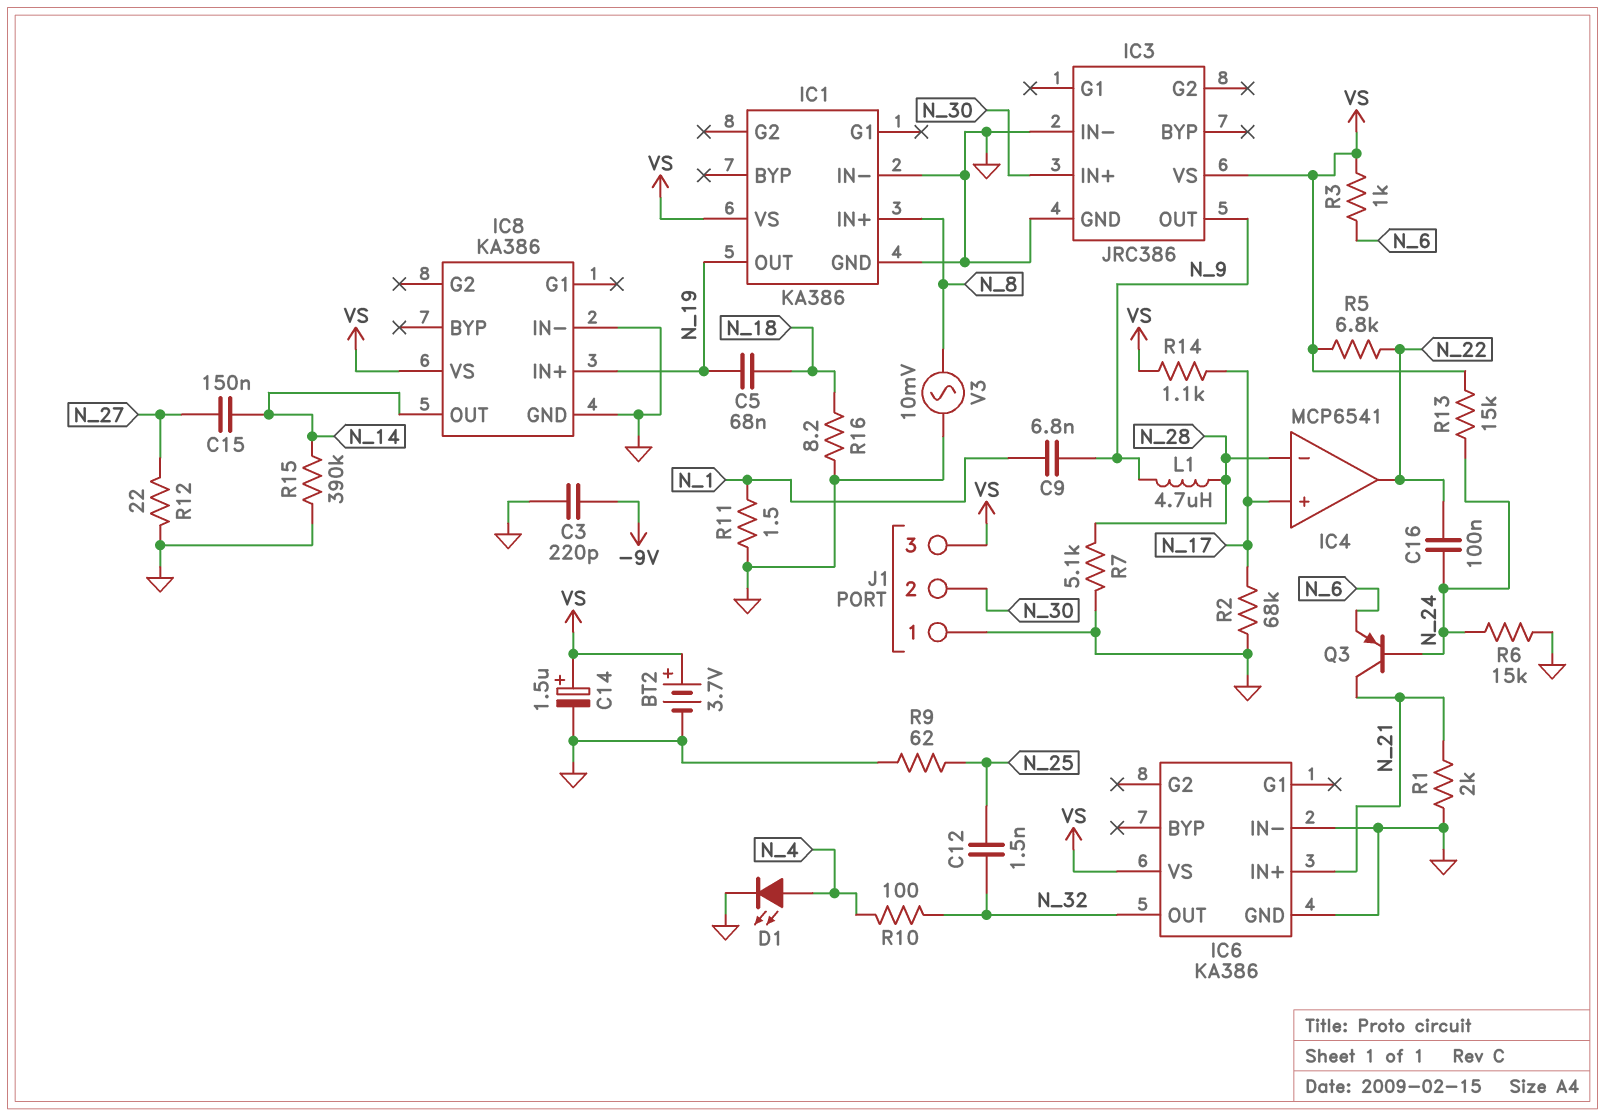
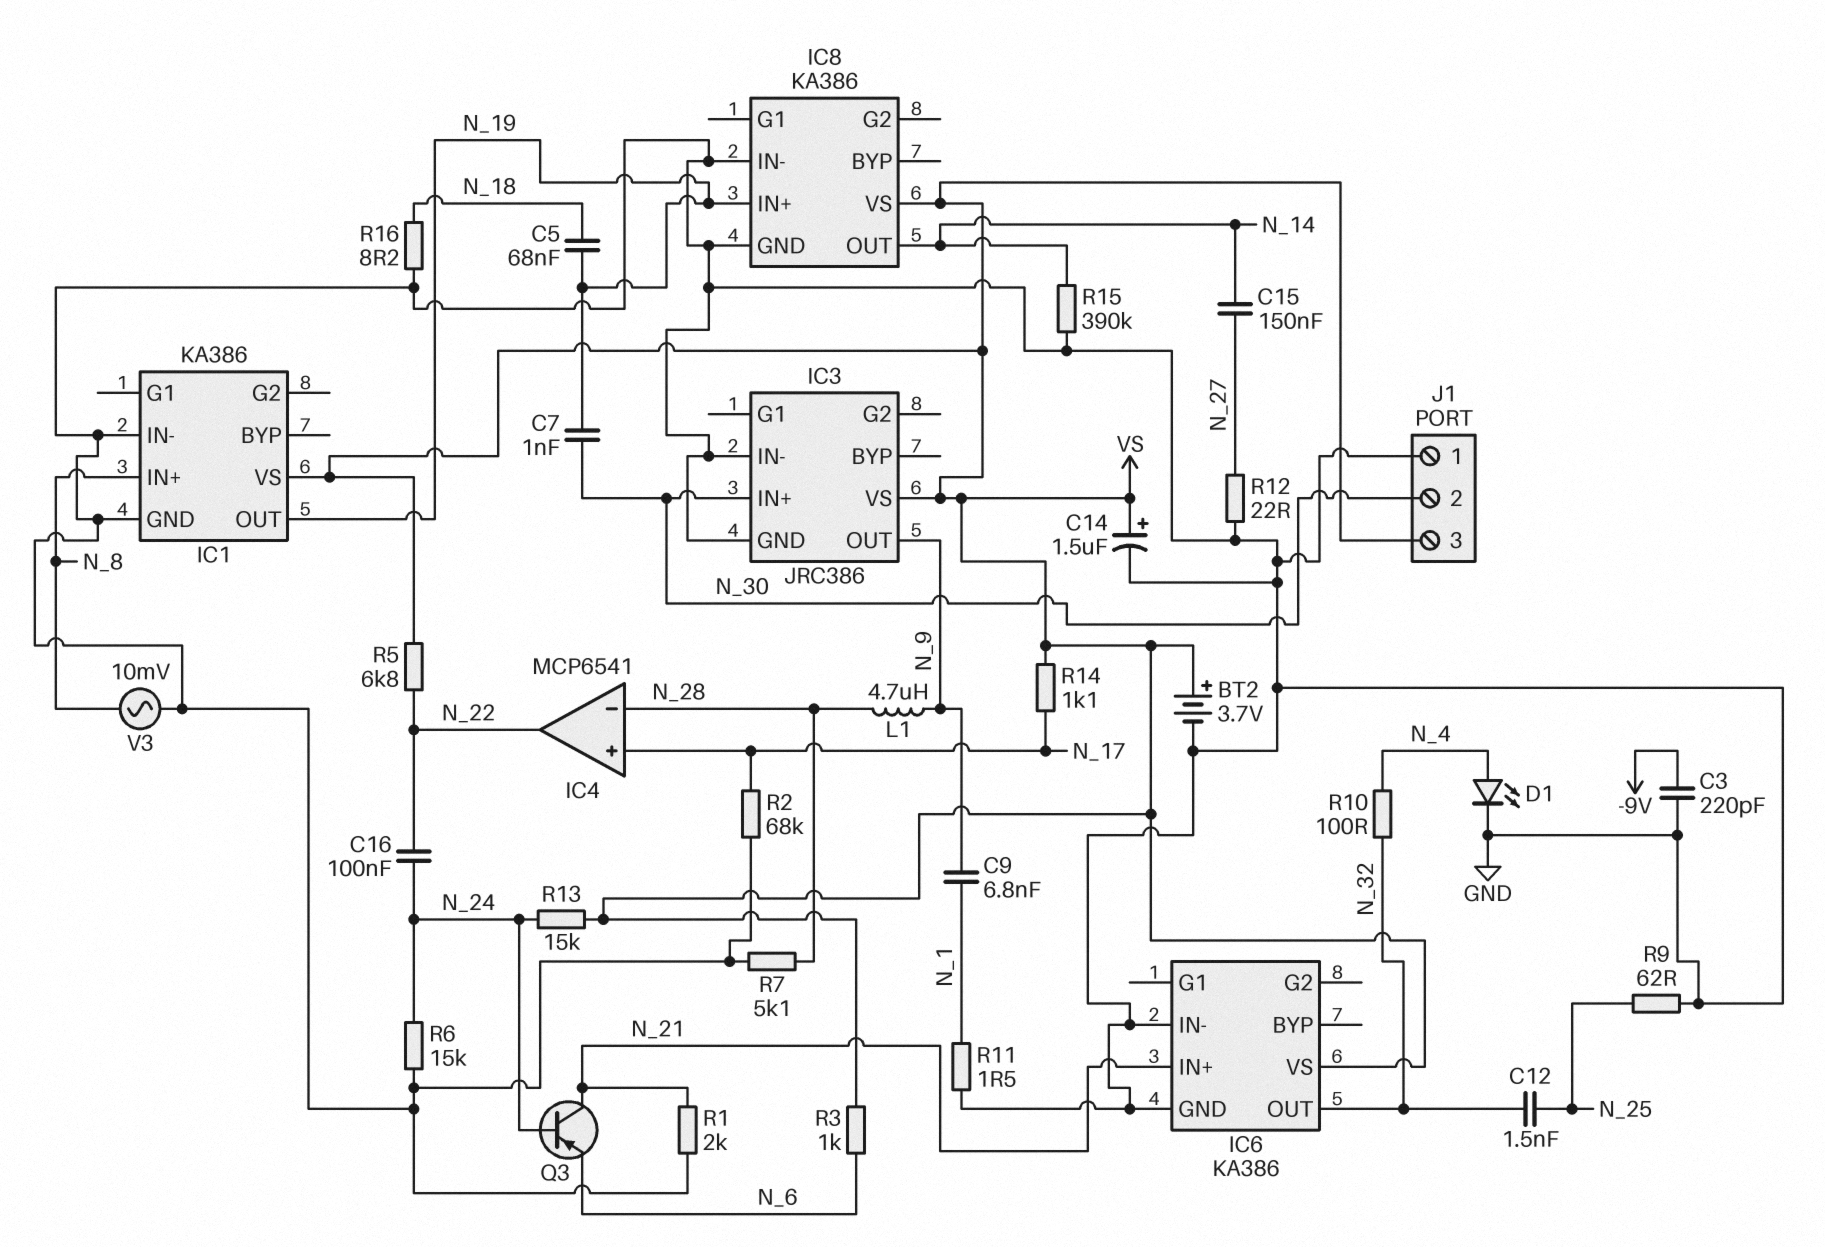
C7: none -> 1nF (N_19, N_30)

